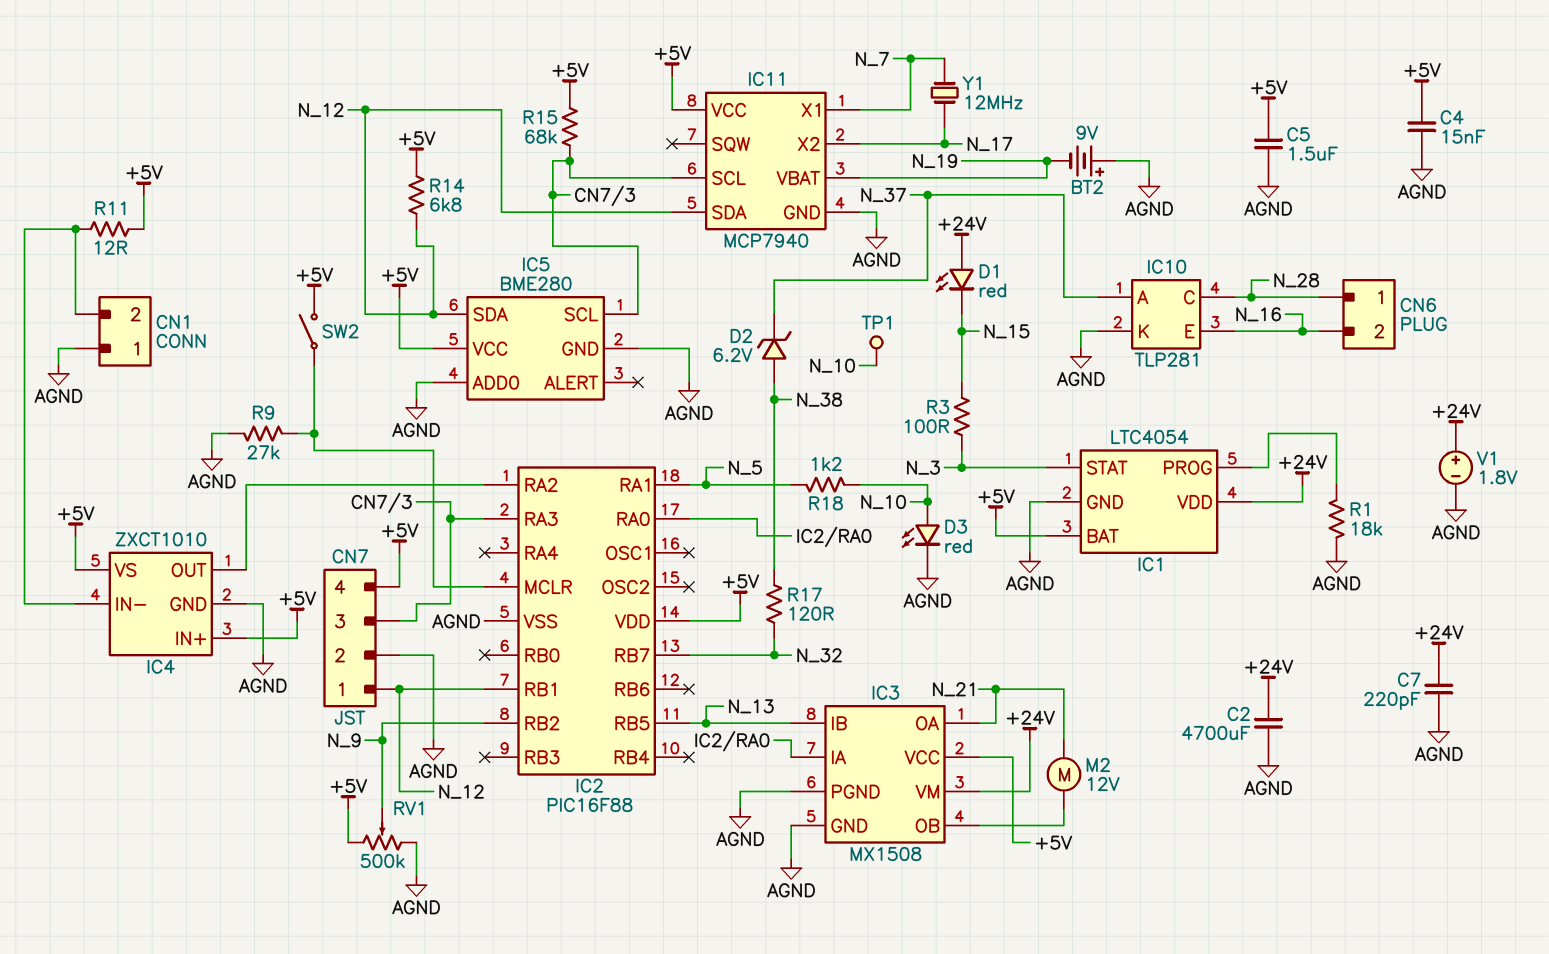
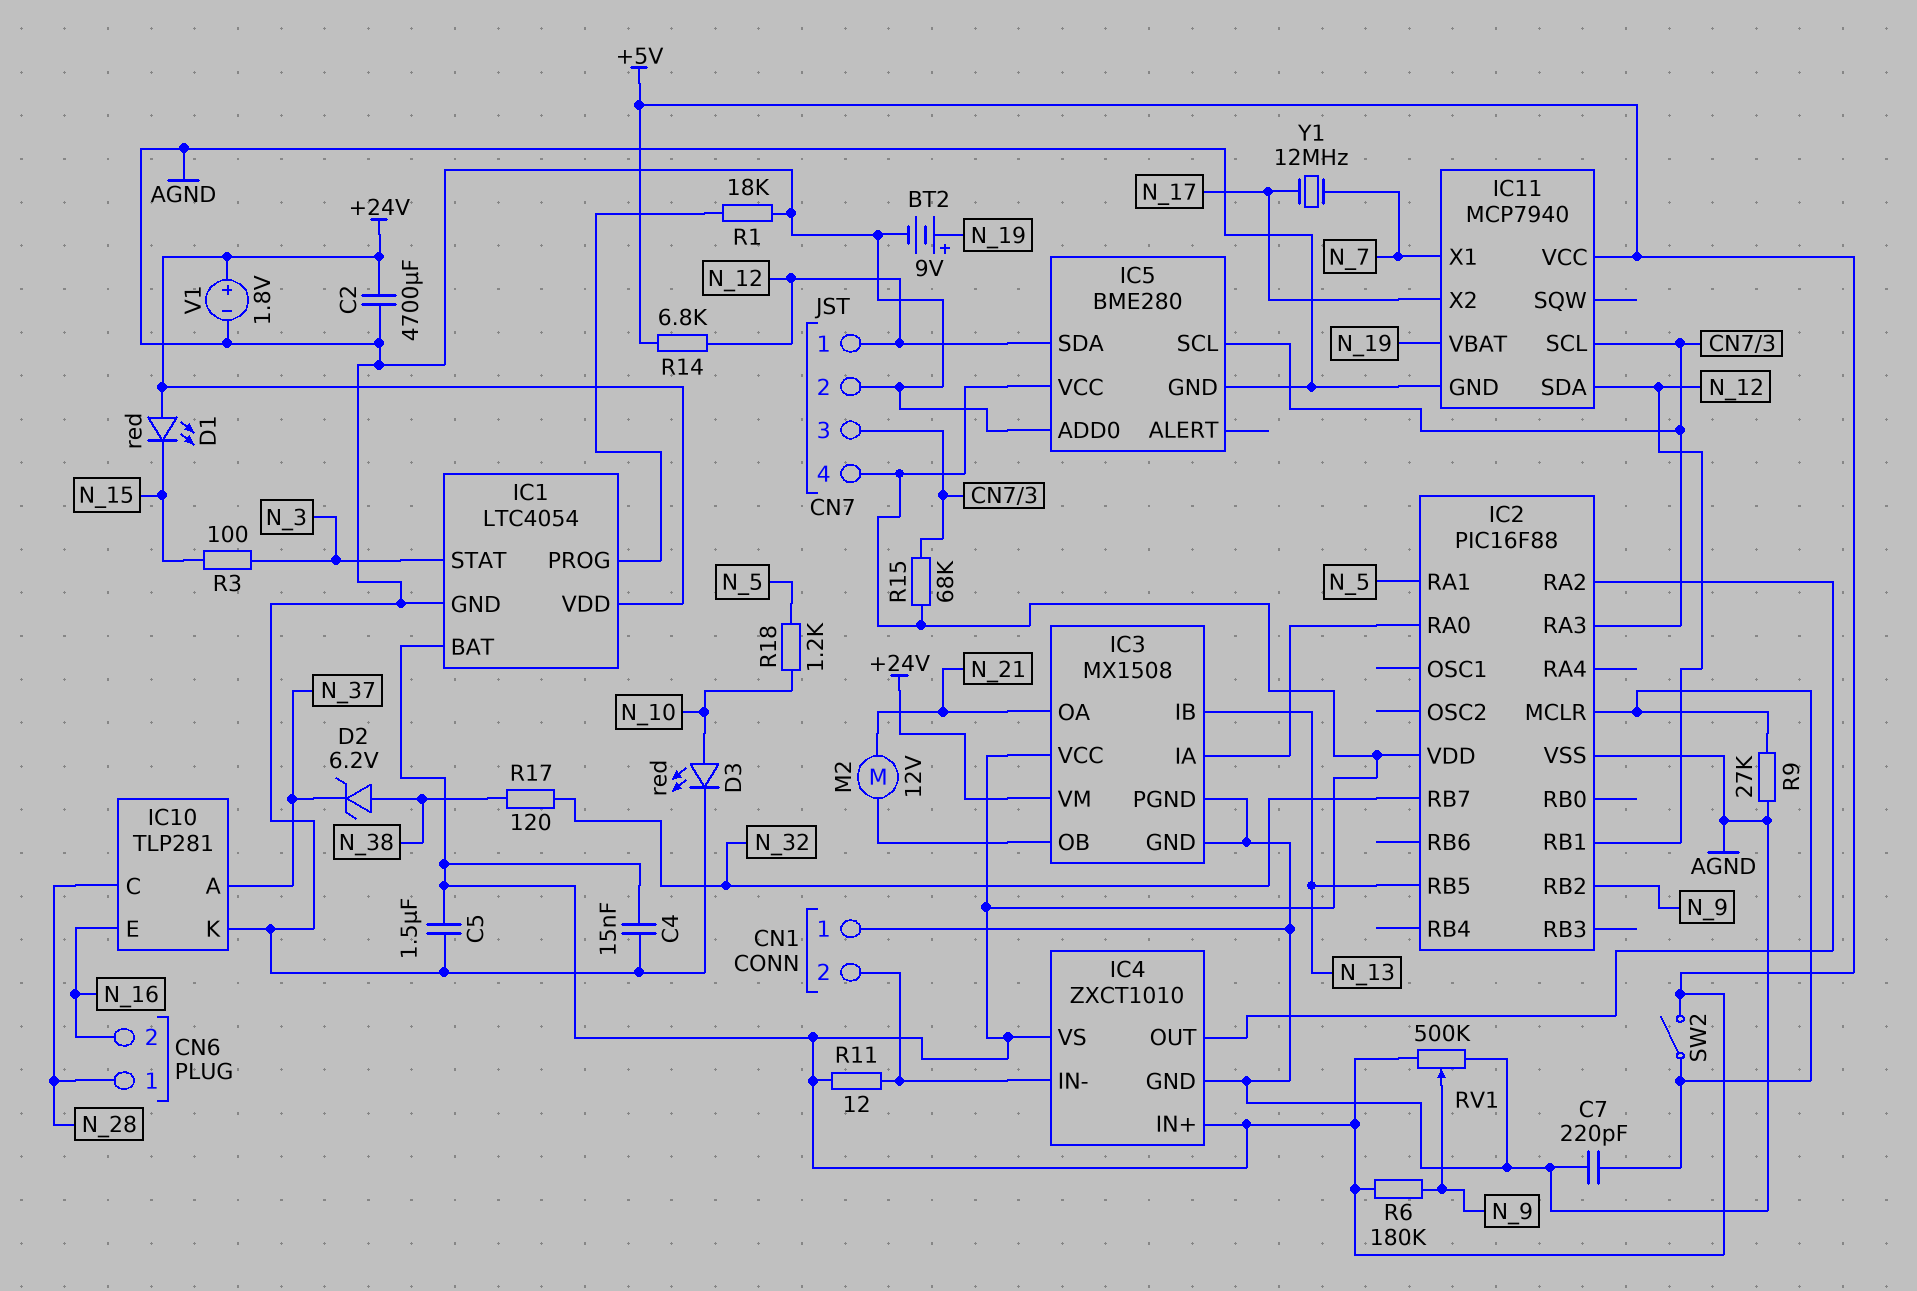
BT2: 9V (plus AGND, minus N_19) -> 9V (plus N_19, minus AGND)
C7: 220pF (+24V, AGND) -> 220pF (AGND, IC2/MCLR)
R6: none -> 180k (+5V, N_9)
TP1: test point (N_10) -> none

